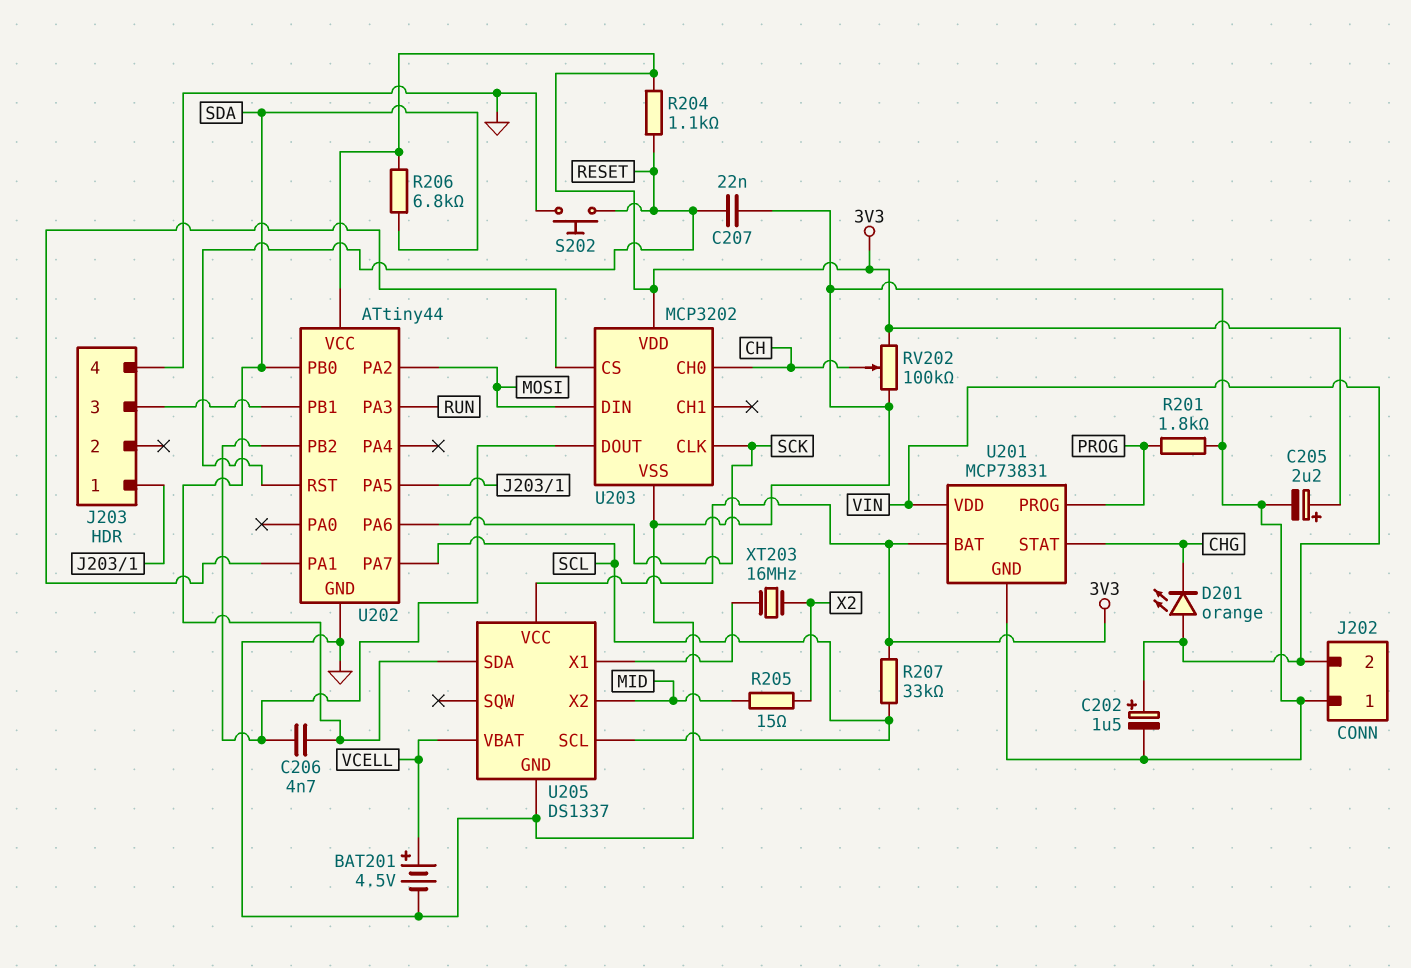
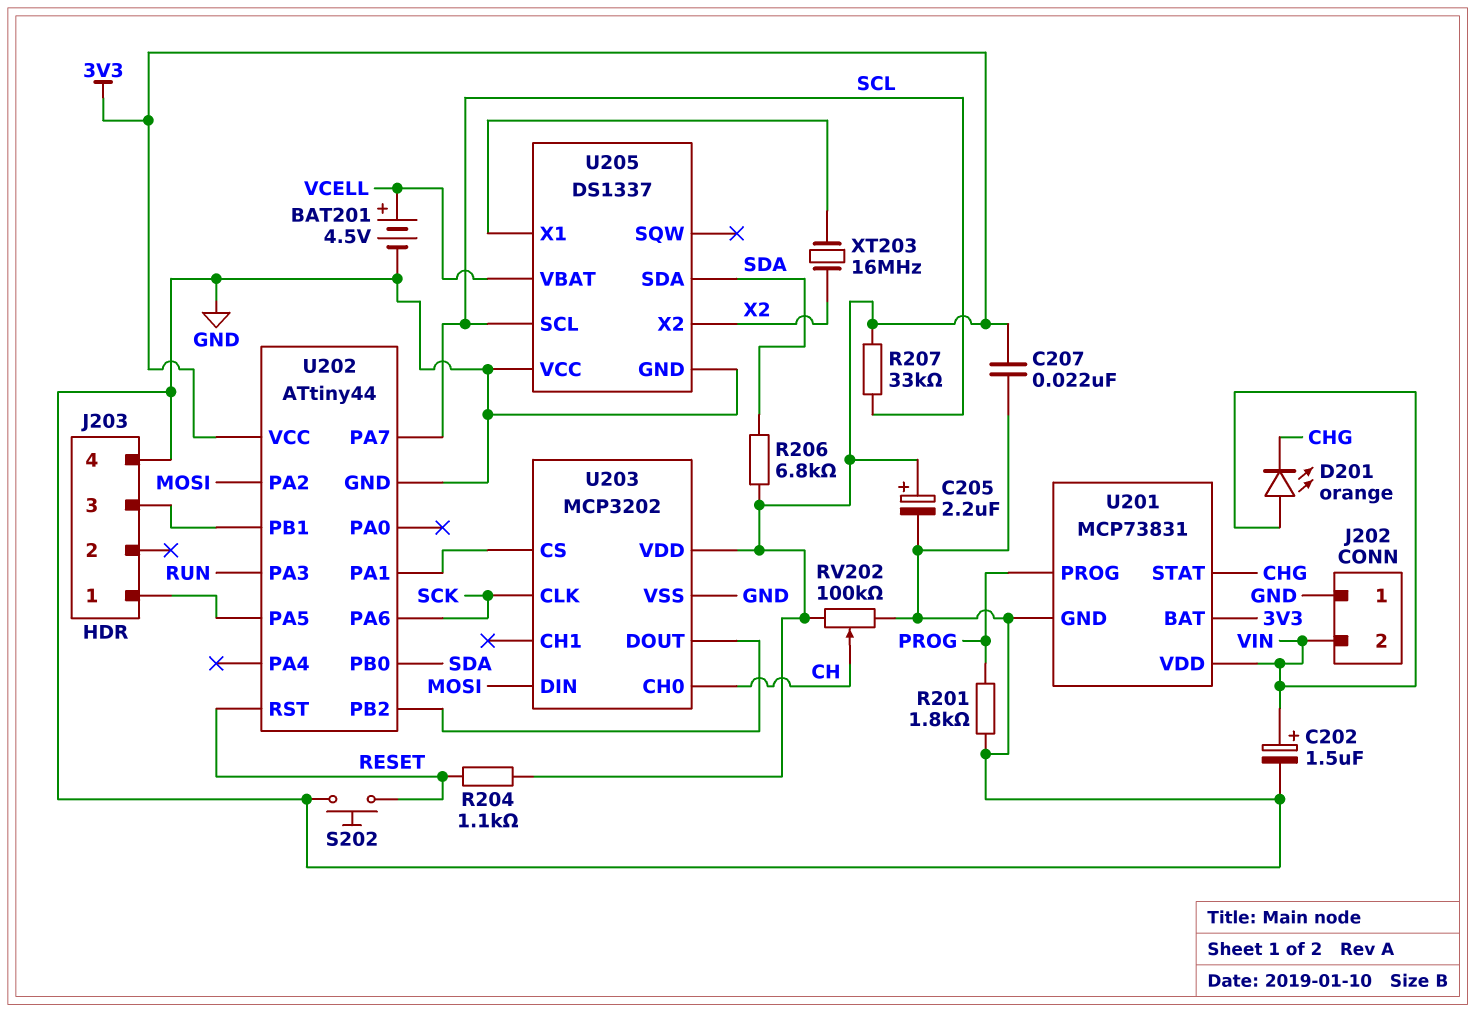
C206: 4.7nF (SDA, U202/PB2) -> none
C207: 22nF (GND, RESET) -> 22nF (3V3, GND)
R205: 15 (MID, X2) -> none
U205 pin VCC: 3V3 -> GND
U205 pin X2: MID -> X2

